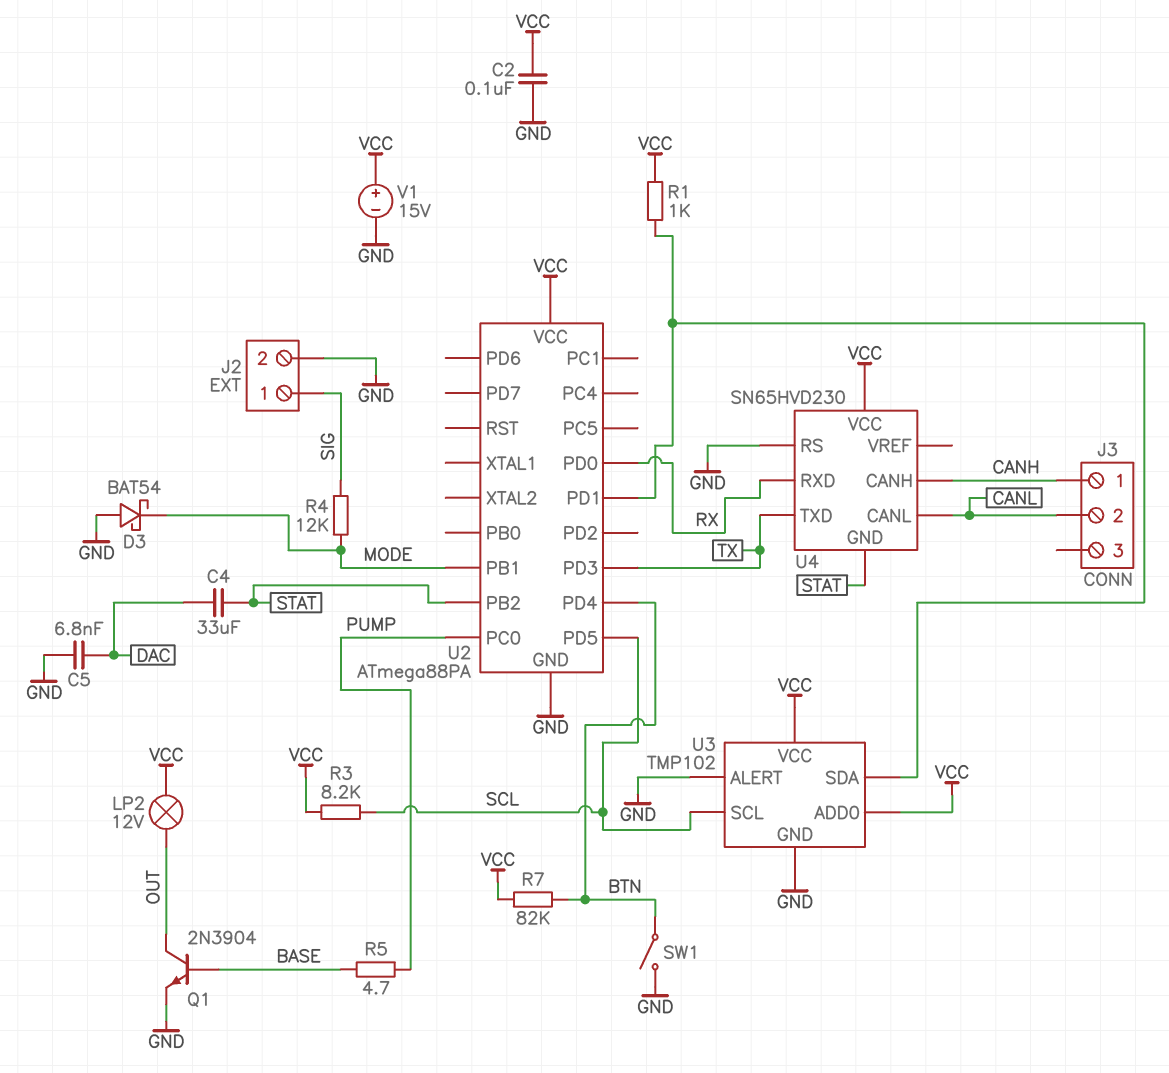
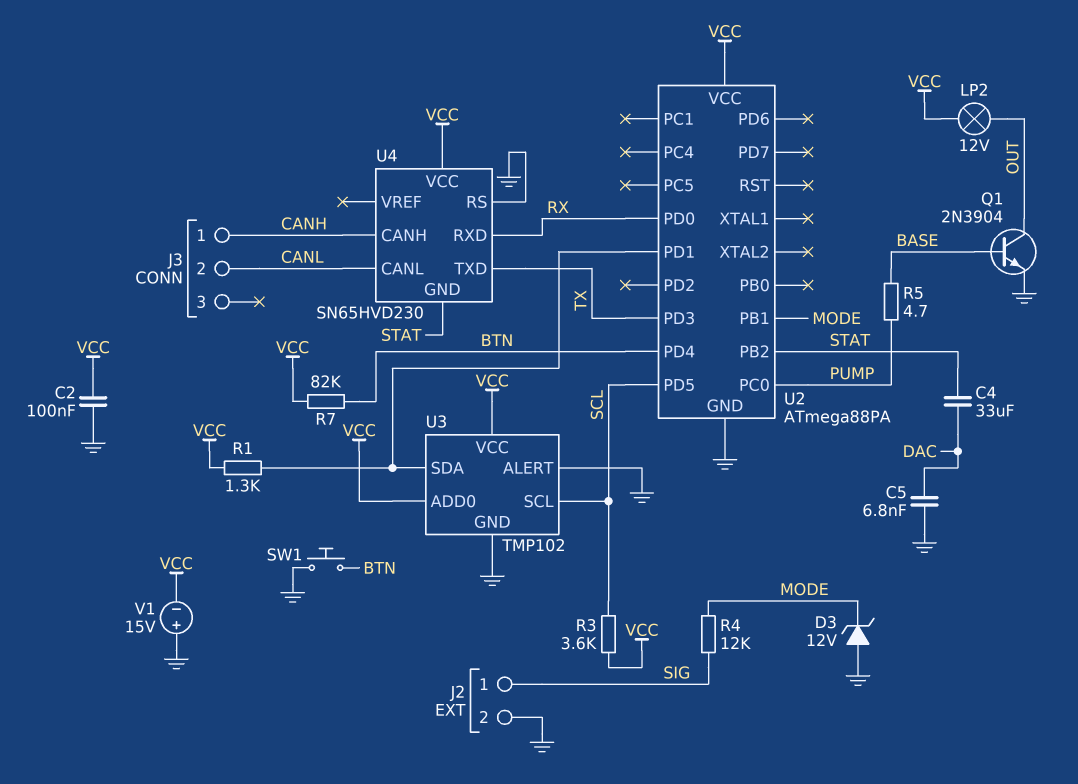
D3: schottky BAT54 (A GND, K MODE) -> zener 12V (A GND, K MODE)
R1: 1k (U2/PD1, VCC) -> 1.3k (U2/PD1, VCC)
R3: 8.2k (SCL, VCC) -> 3.6k (SCL, VCC)
SW1: switch (BTN, GND) -> button (BTN, GND)
V1: 15V (plus VCC, minus GND) -> 15V (plus GND, minus VCC)

